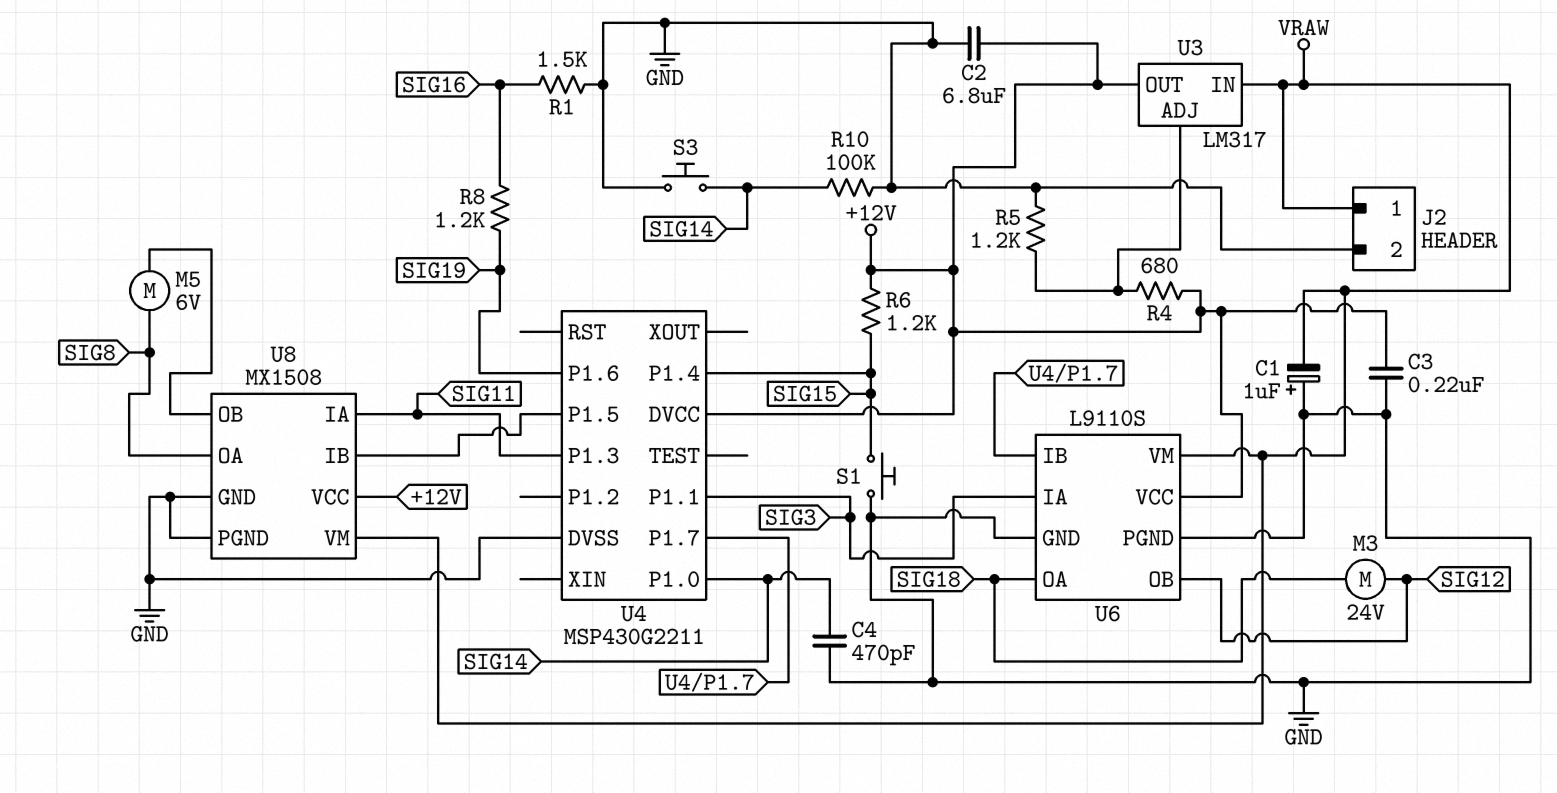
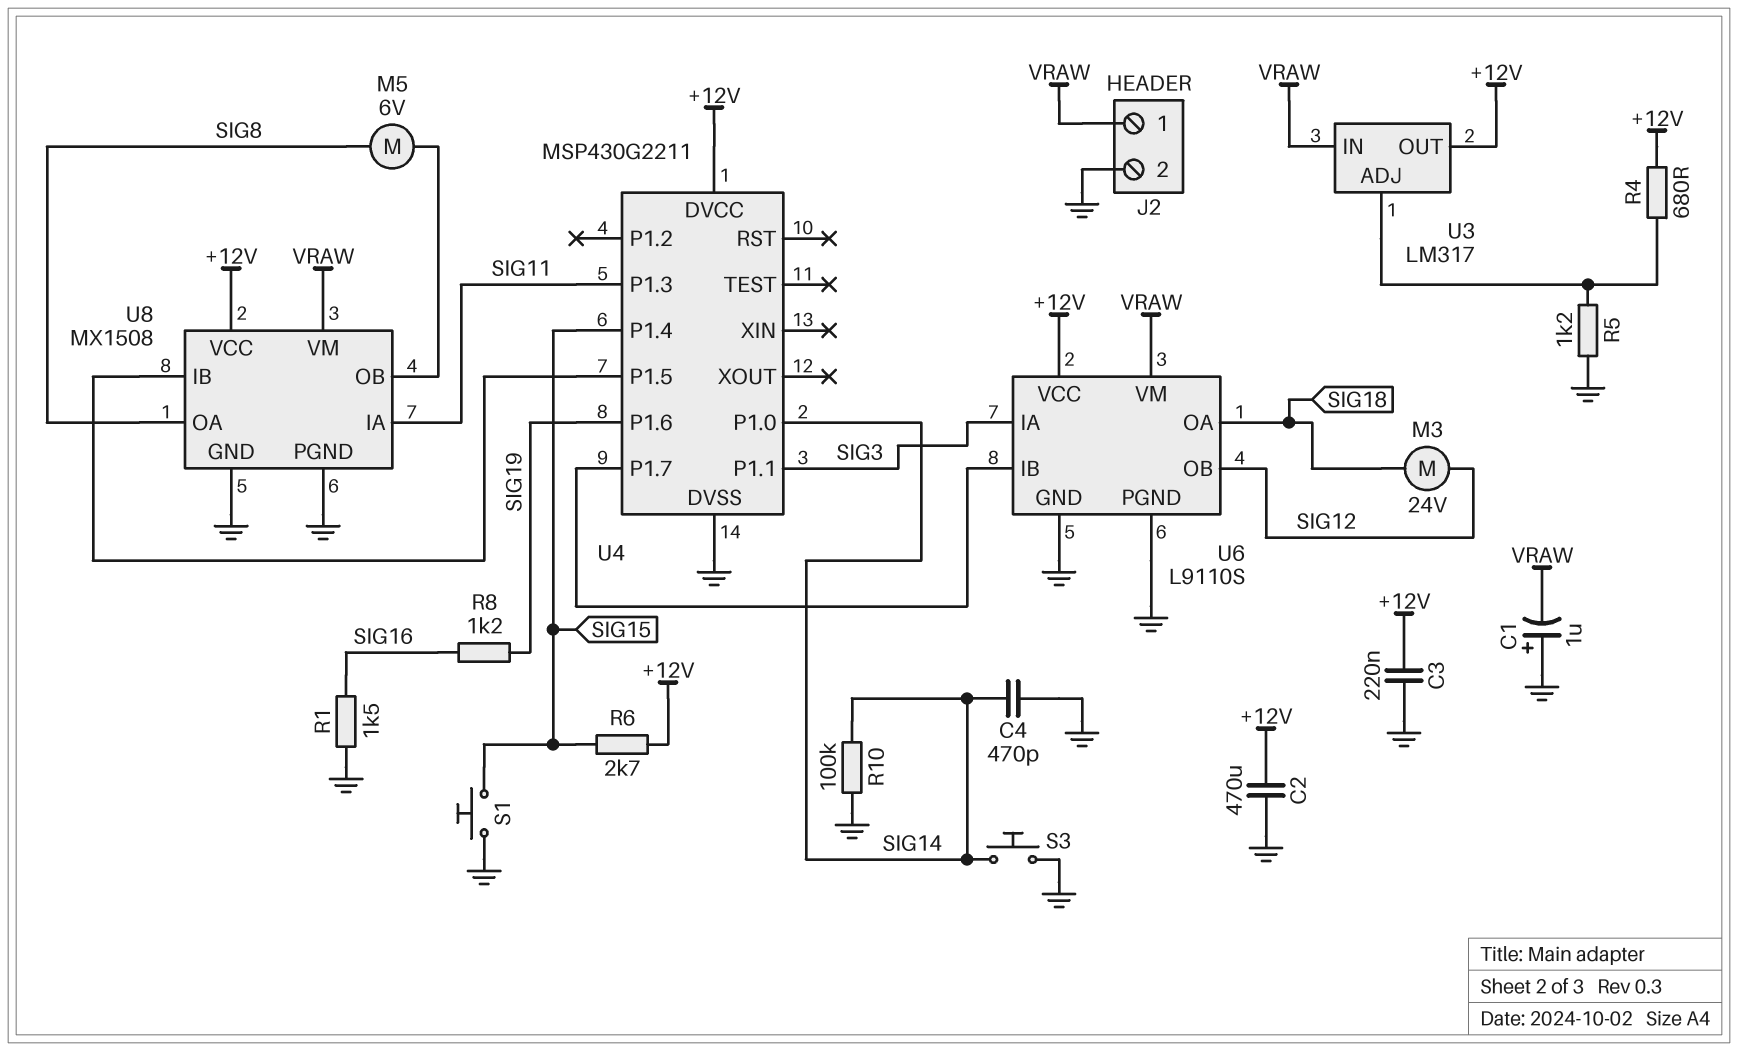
C2: 6.8uF (+12V, GND) -> 470uF (+12V, GND)
R6: 1.2k (+12V, SIG15) -> 2.7k (+12V, SIG15)

